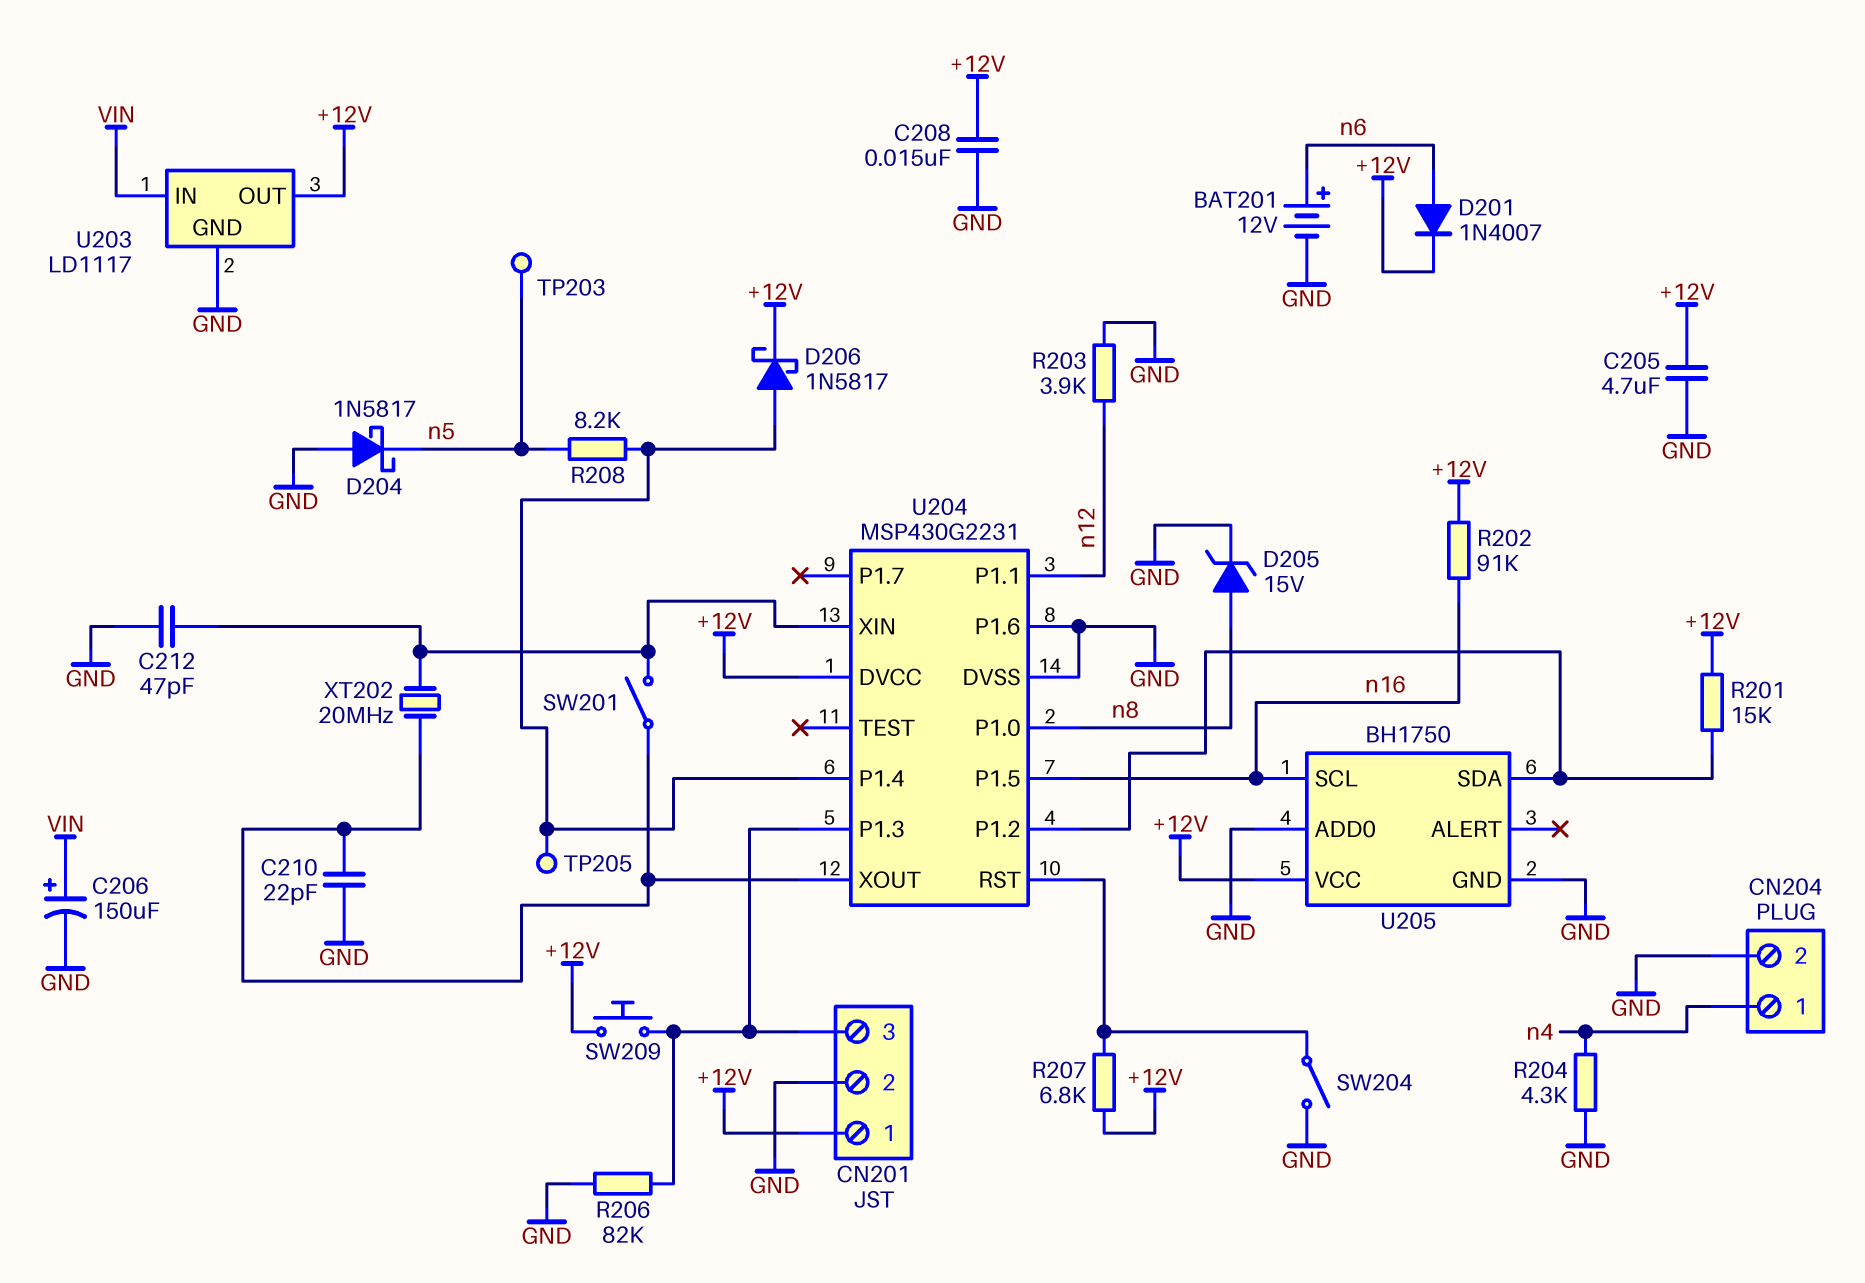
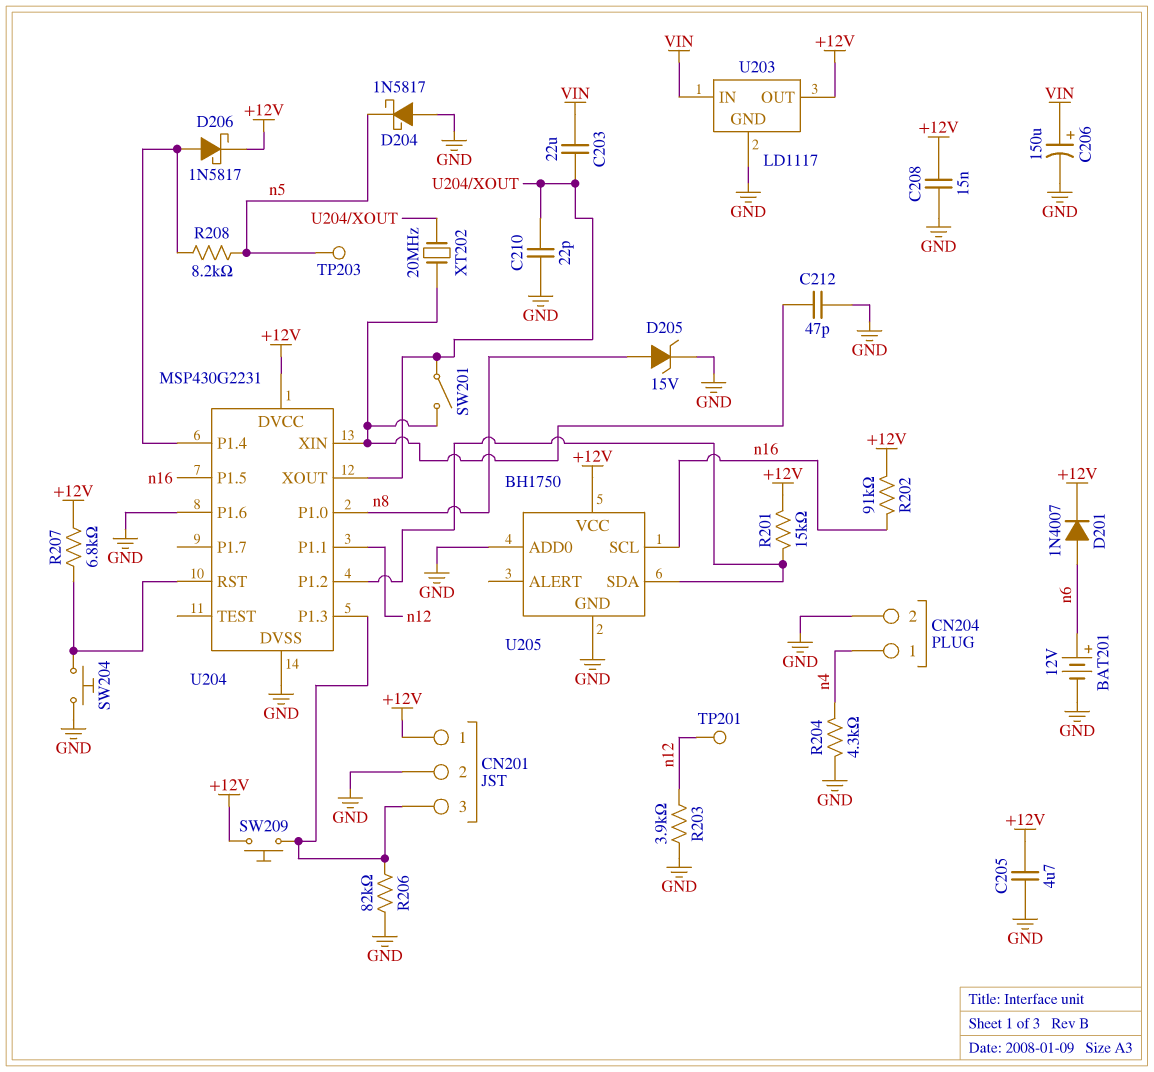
C203: none -> 22uF (U204/XOUT, VIN)
SW204: switch (GND, U204/RST) -> button (GND, U204/RST)
TP201: none -> test point (n12)
TP205: test point (U204/P1.4) -> none

